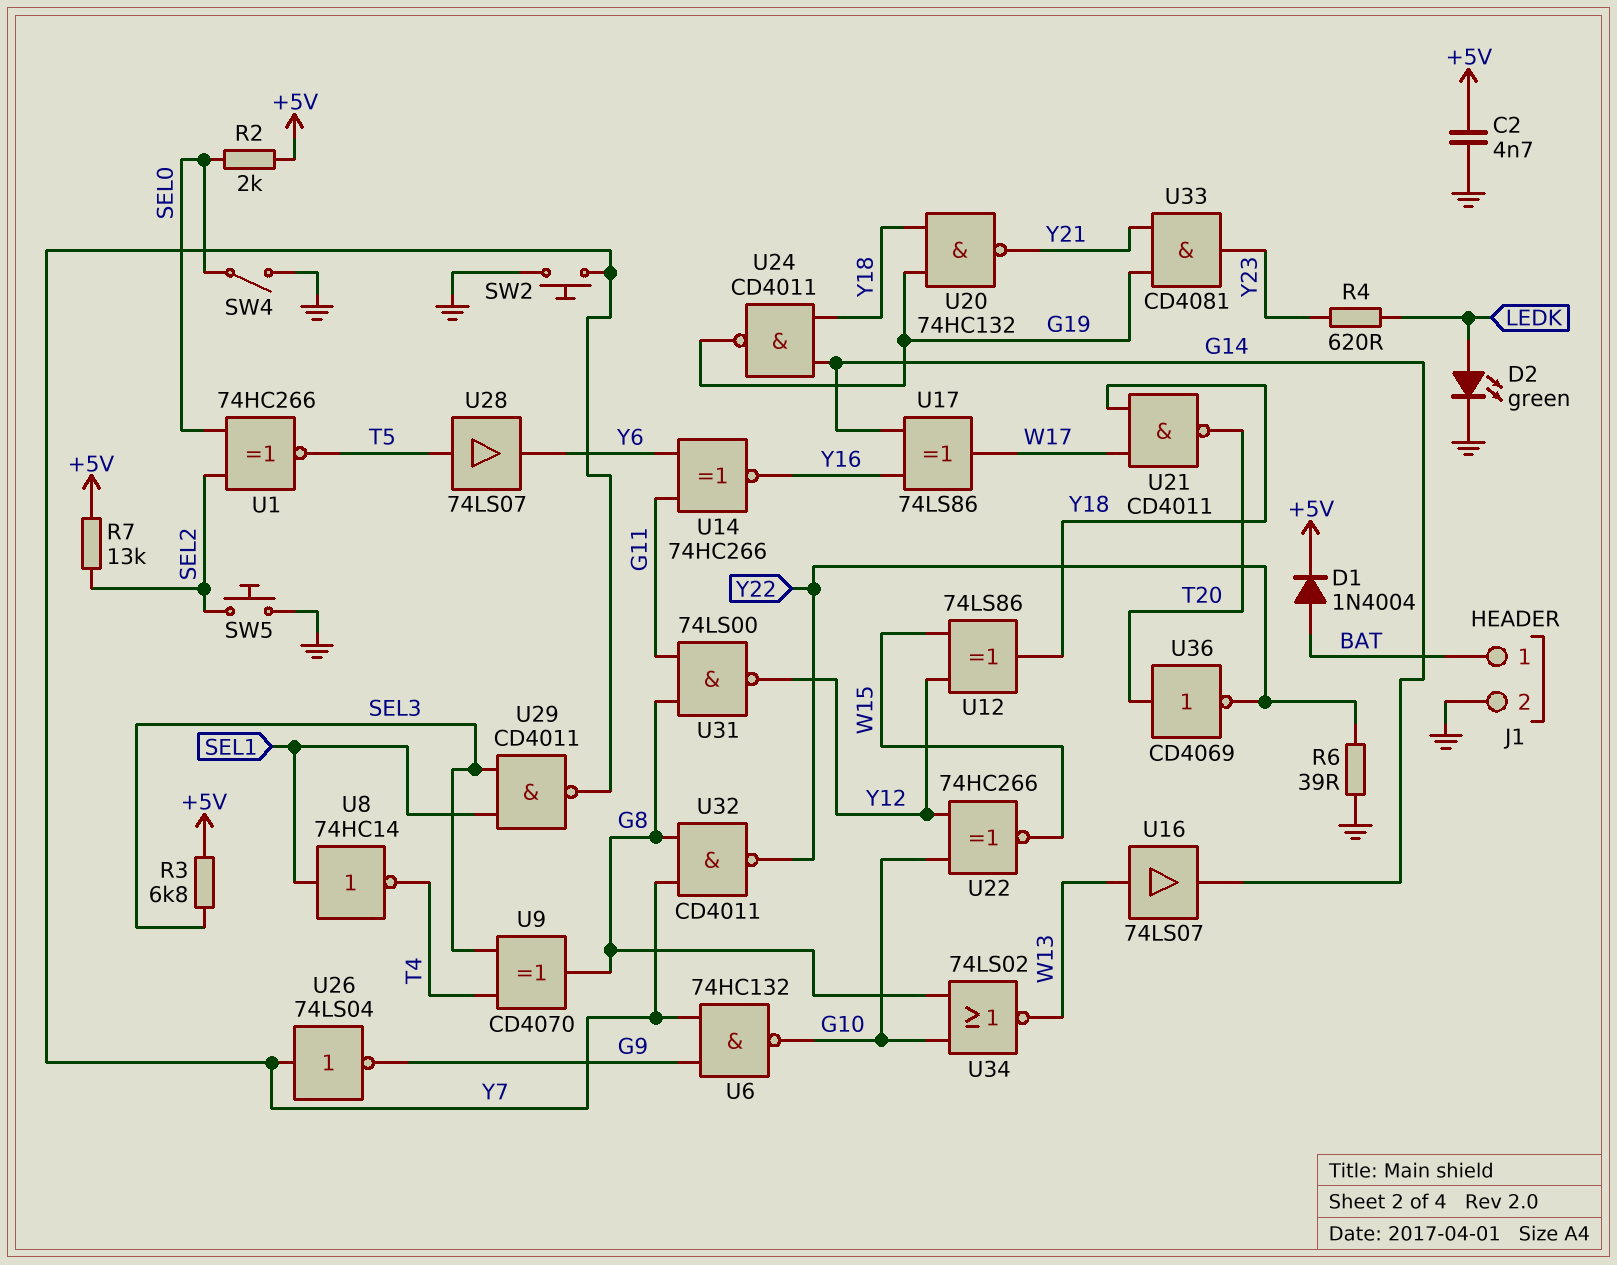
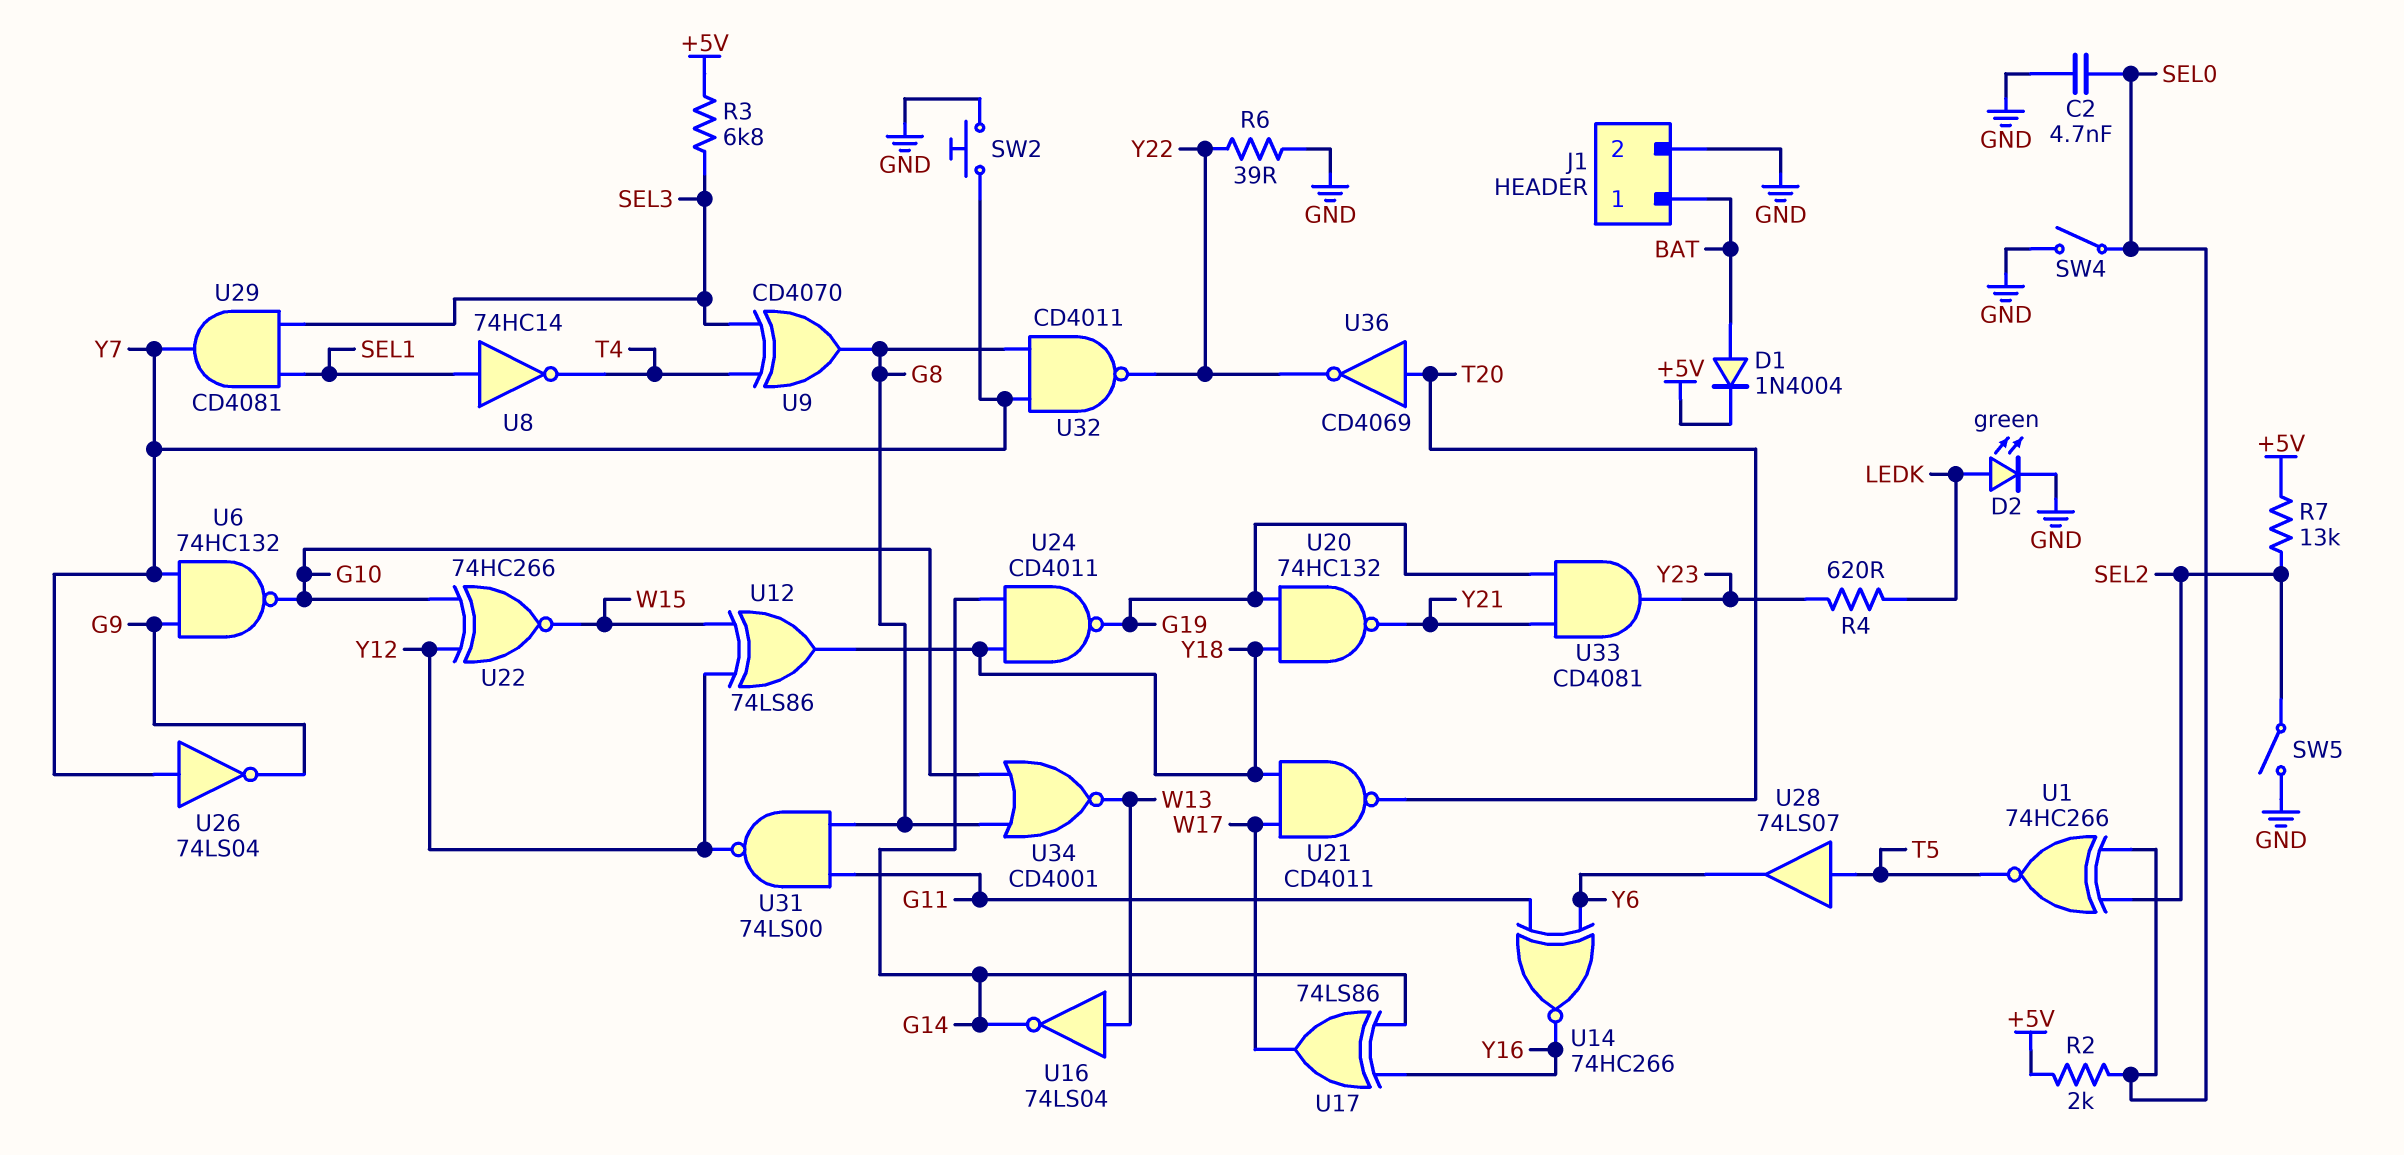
C2: 4.7nF (+5V, GND) -> 4.7nF (GND, SEL0)
SW5: button (GND, SEL2) -> switch (GND, SEL2)
U16: buffer 74LS07 (in W13, out G14) -> NOT 74LS04 (in W13, out G14)
U29: NAND CD4011 (in SEL1, in SEL3, out Y7) -> AND CD4081 (in SEL1, in SEL3, out Y7)
U34: NOR 74LS02 (in G8, in G10, out W13) -> NOR CD4001 (in G8, in G10, out W13)

